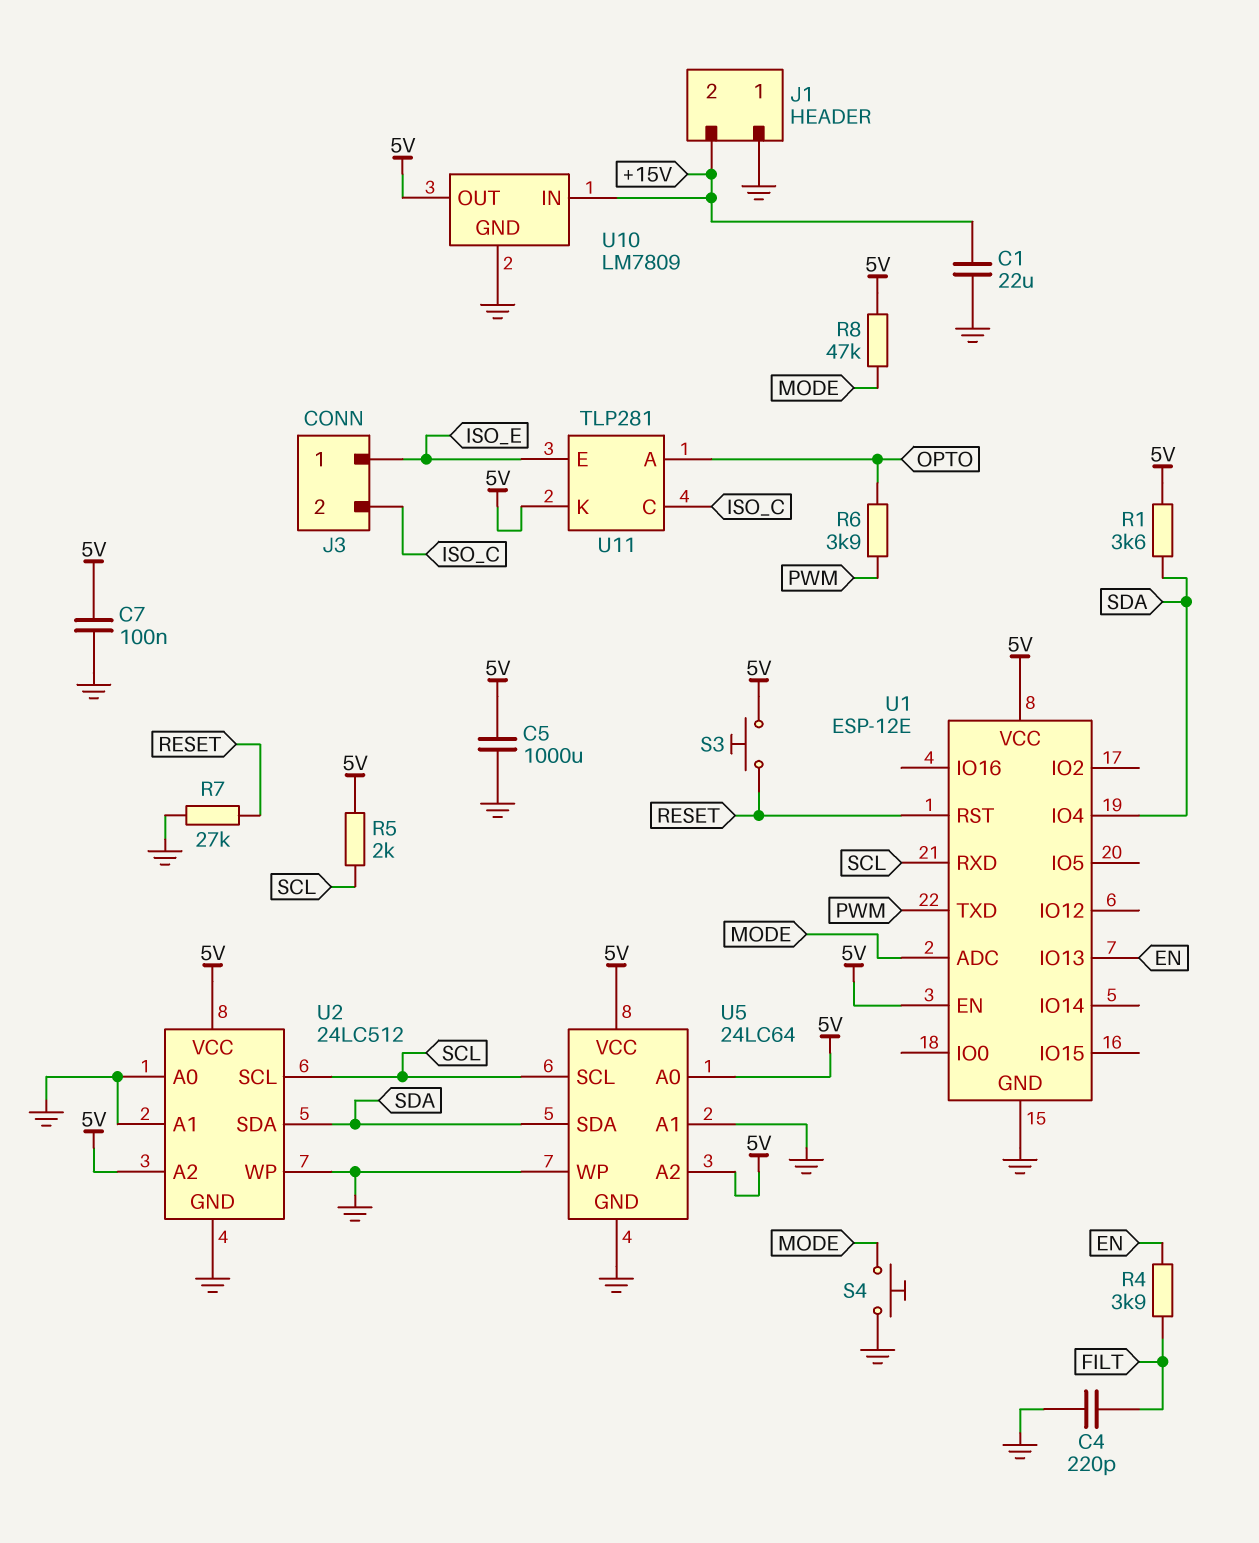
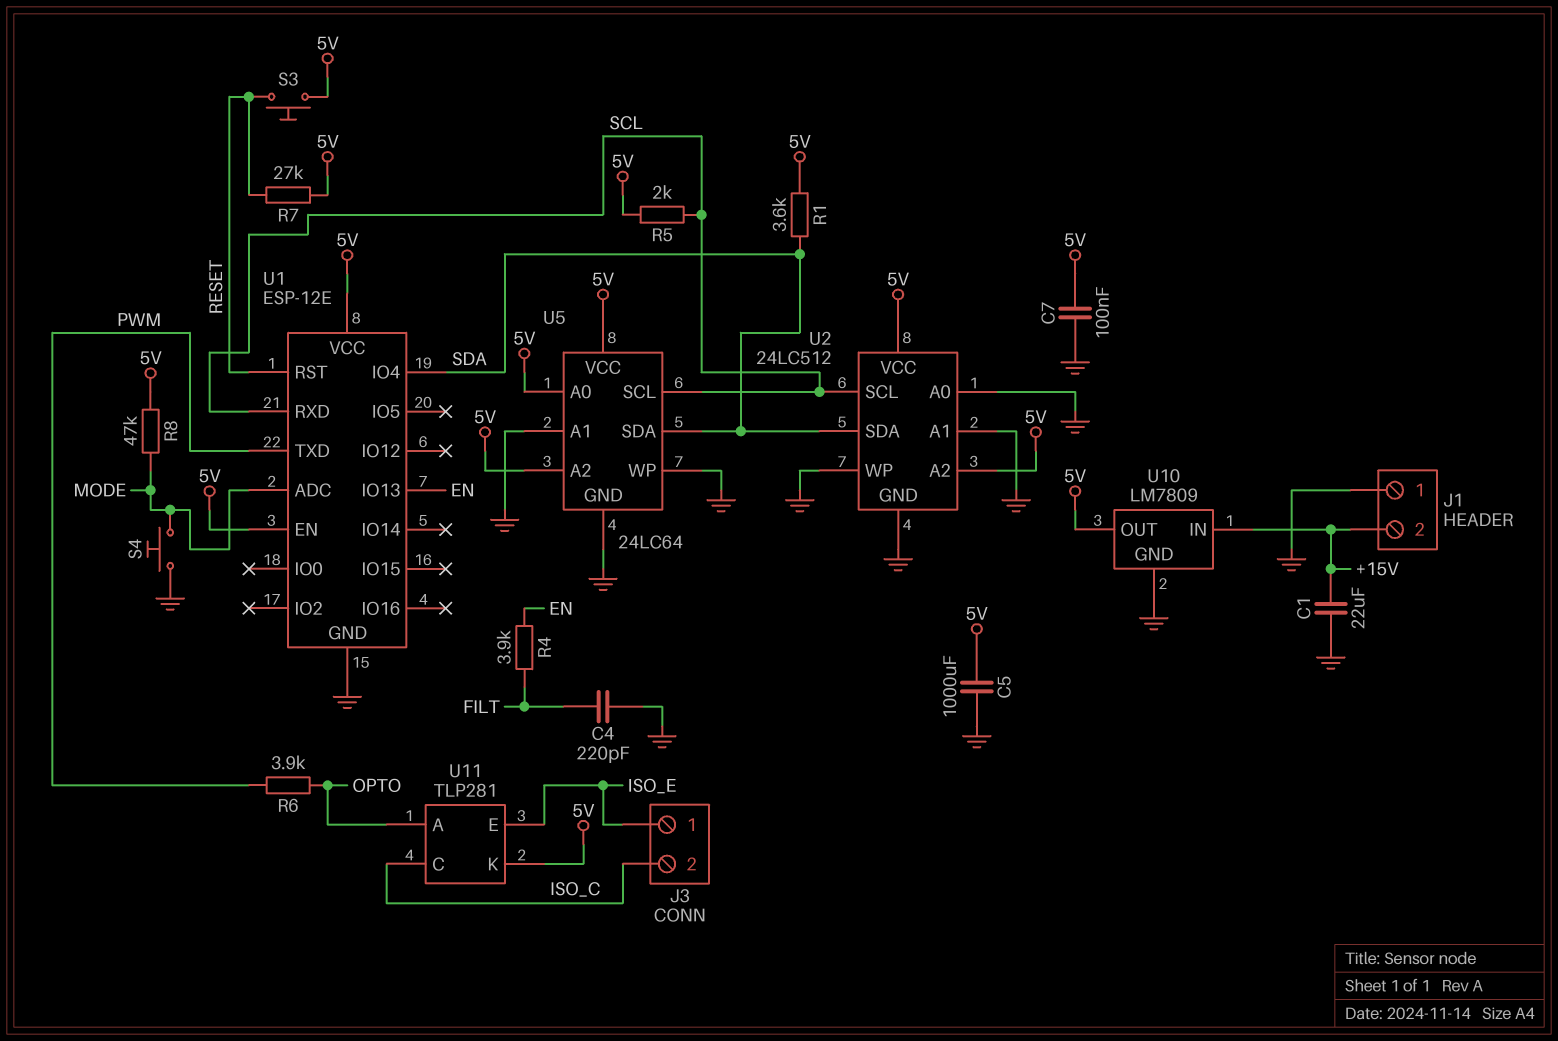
R7: 27k (GND, RESET) -> 27k (5V, RESET)

